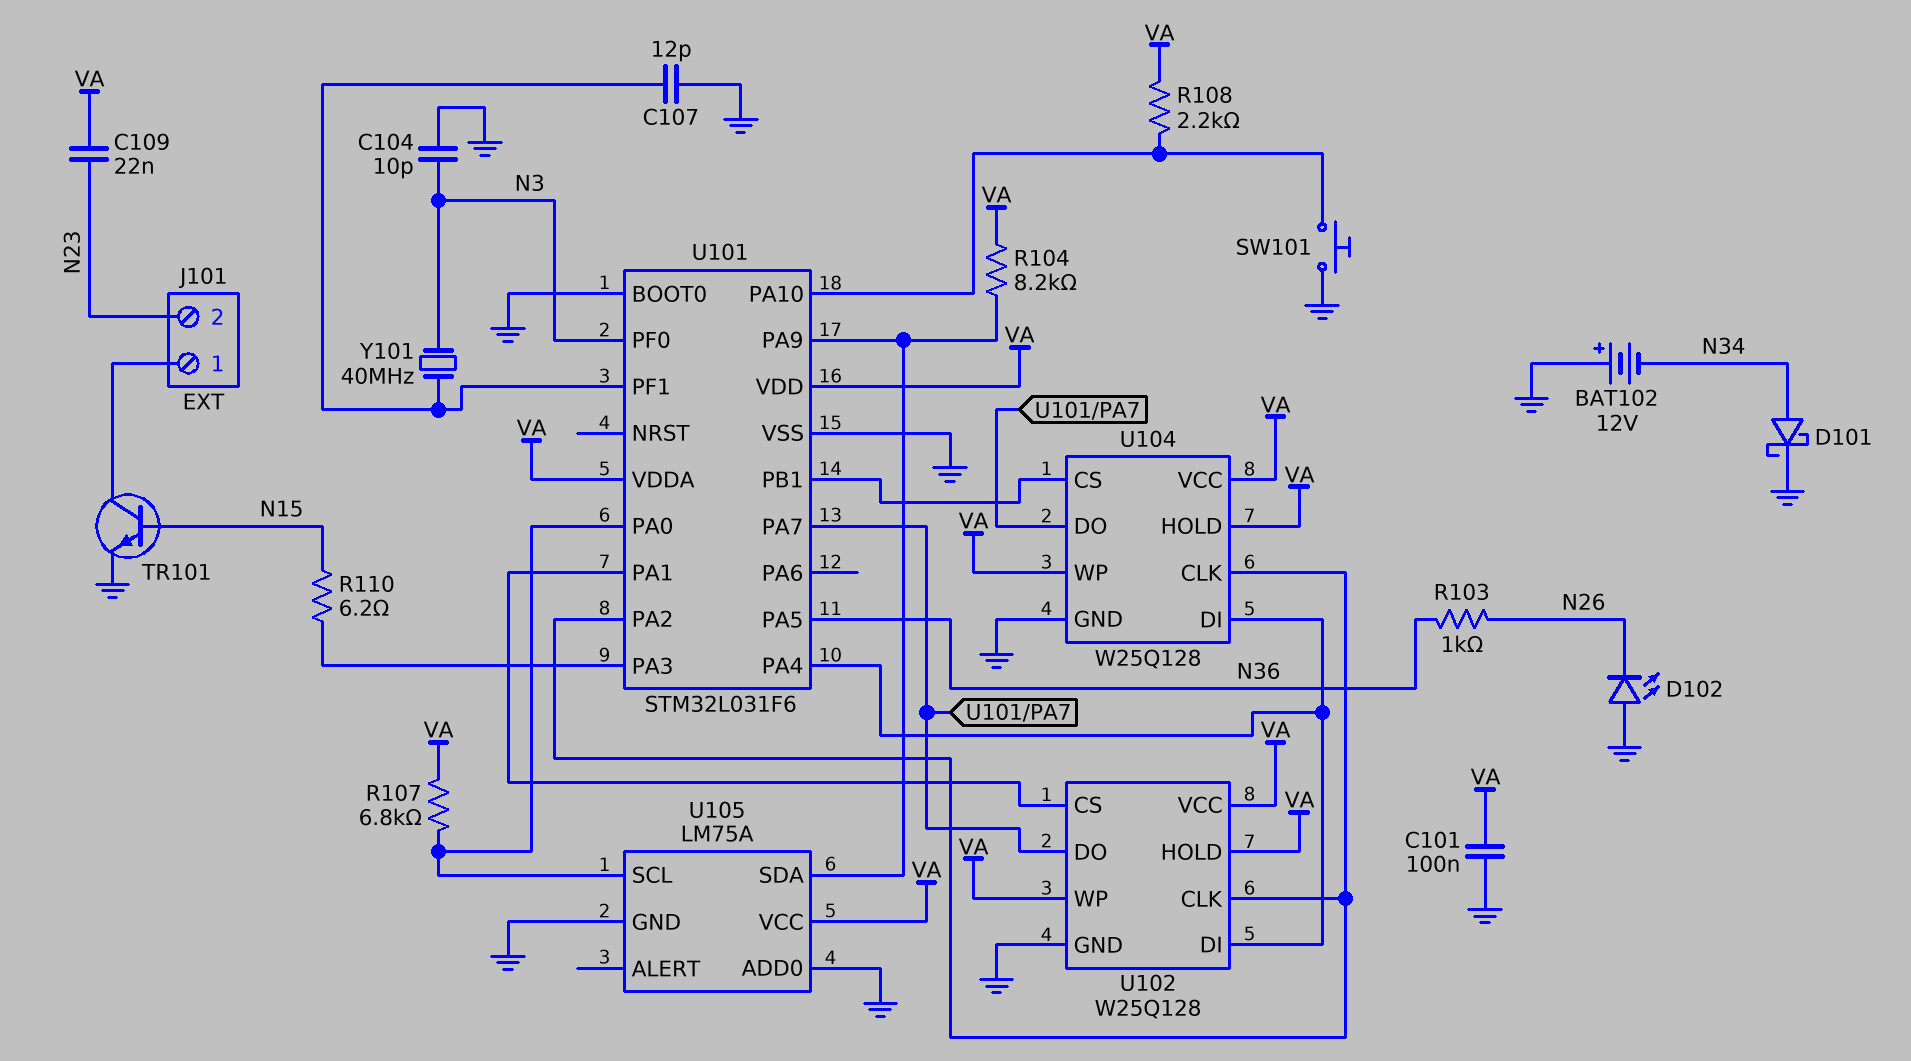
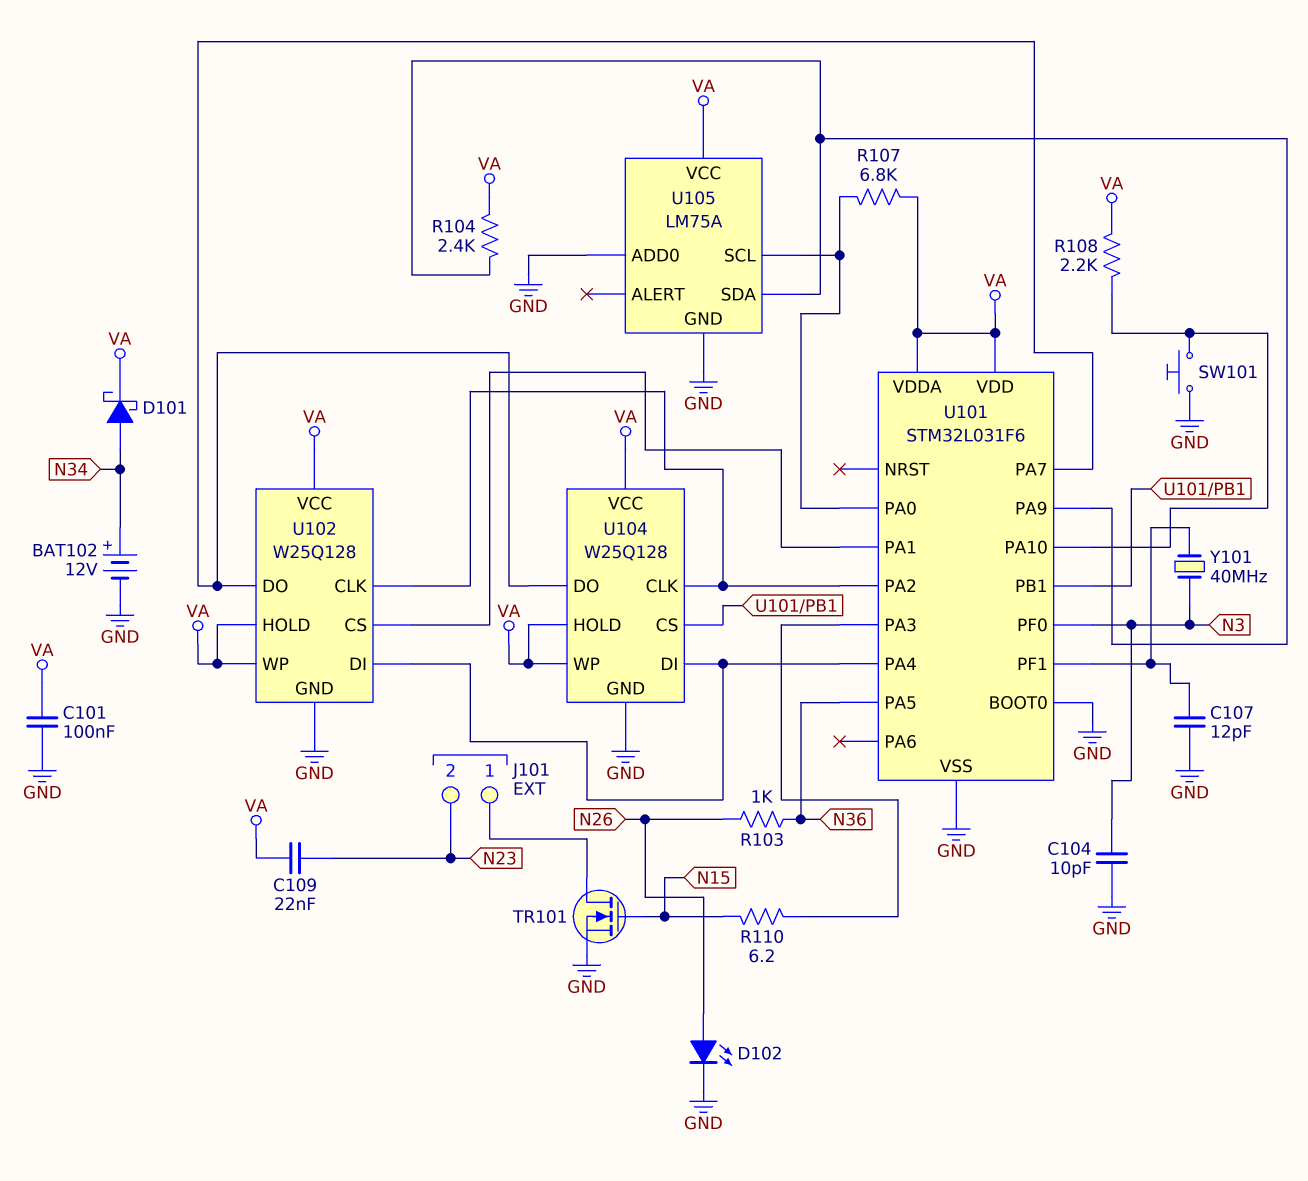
BAT102: 12V (plus GND, minus N34) -> 12V (plus N34, minus GND)
D101: schottky (A N34, K GND) -> schottky (A N34, K VA)
D102: LED (A GND, K N26) -> LED (A N26, K GND)
R104: 8.2k (U101/PA9, VA) -> 2.4k (U101/PA9, VA)
TR101: NPN (B N15, C J101/1, E GND) -> NMOS (G N15, D J101/1, S GND)

